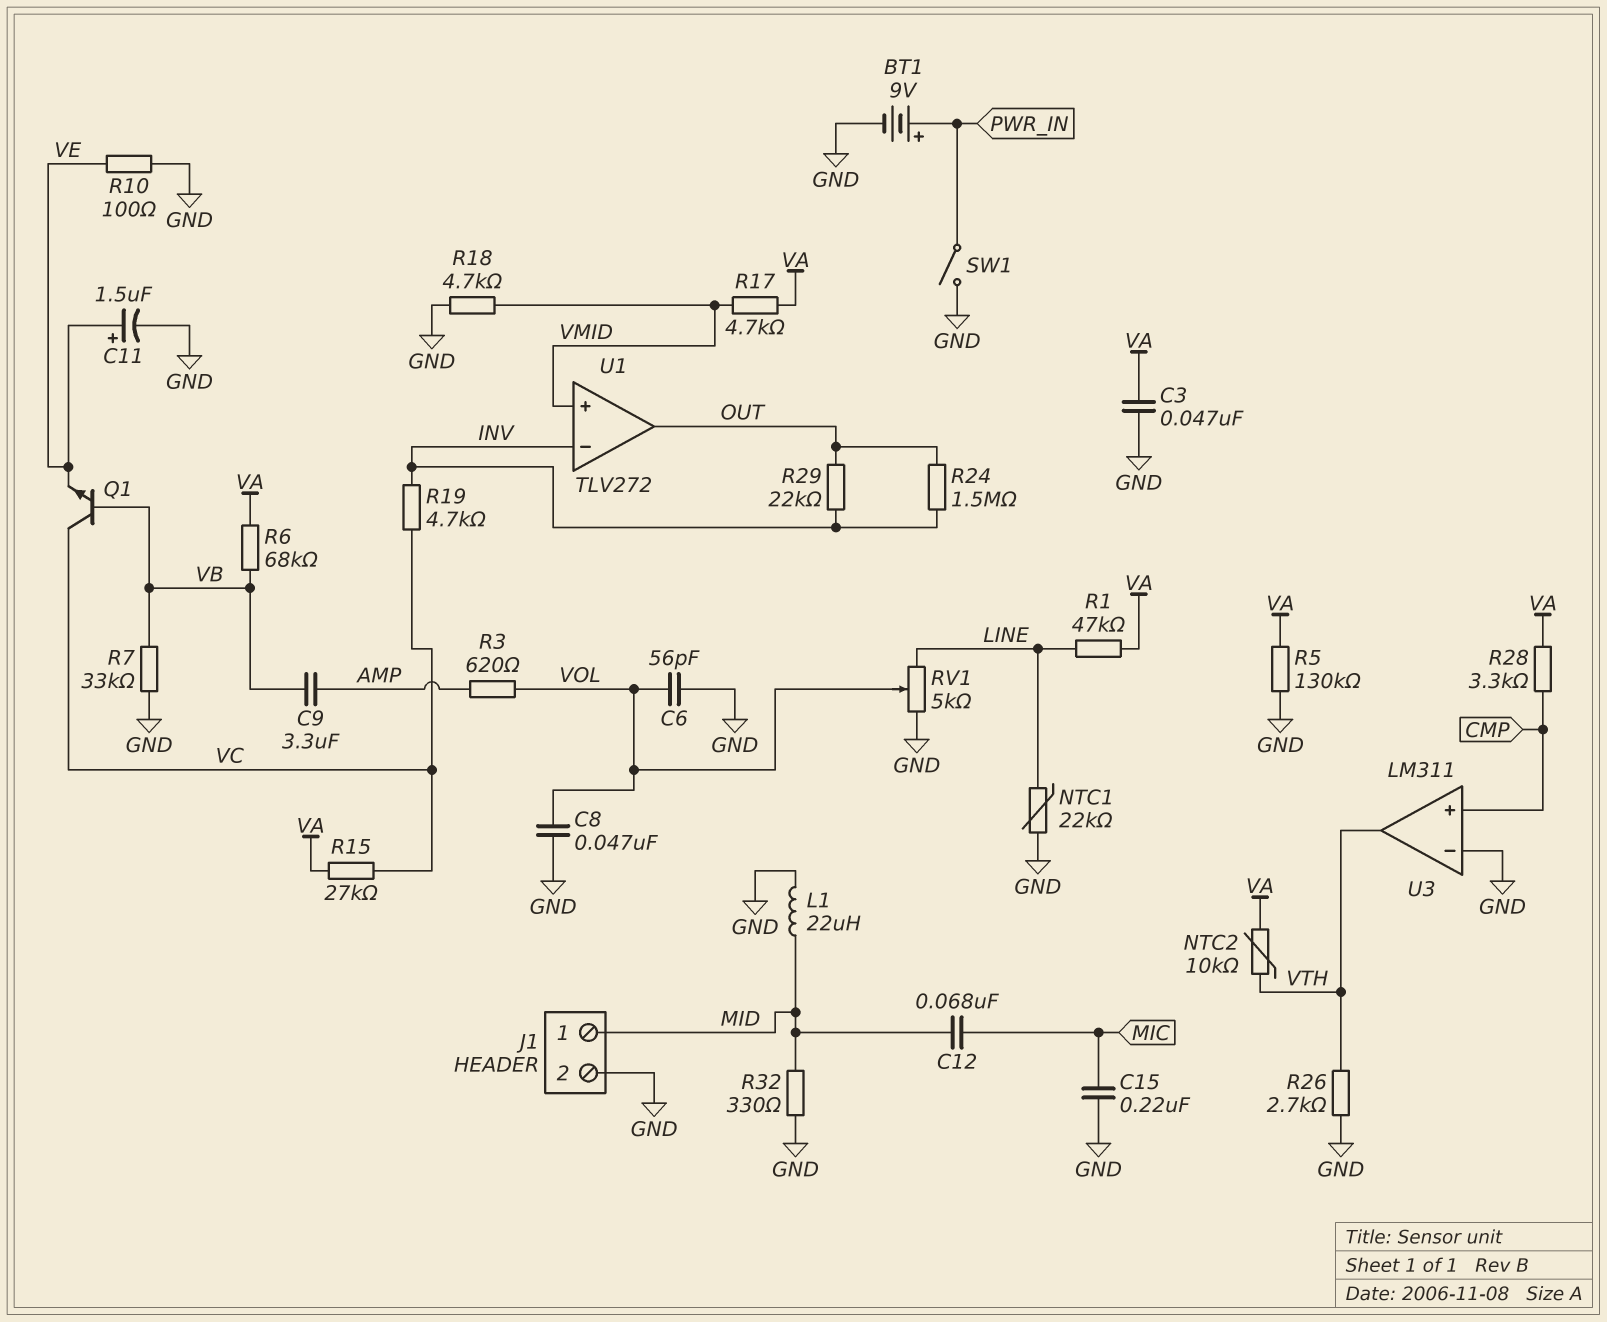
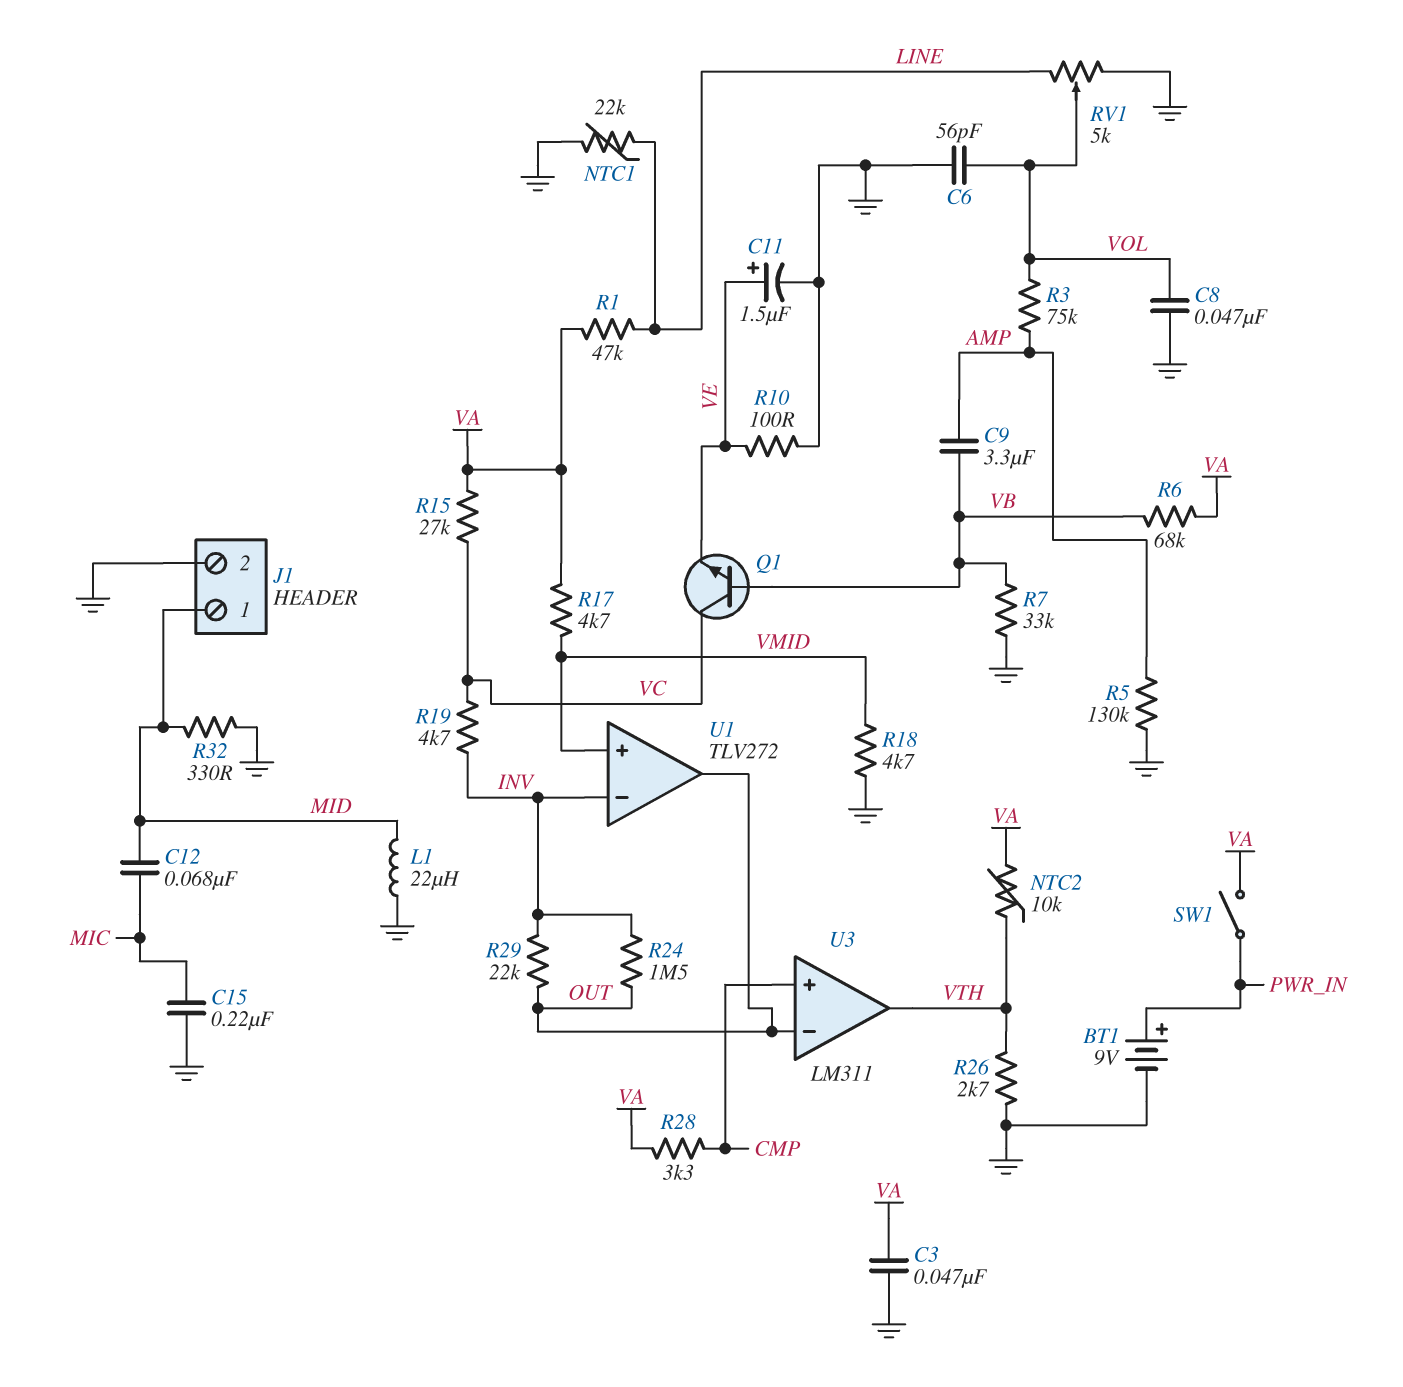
R3: 620 (AMP, VOL) -> 75k (AMP, VOL)
R5: 130k (GND, VA) -> 130k (AMP, GND)
SW1: switch (GND, PWR_IN) -> switch (PWR_IN, VA)
U3 pin in-: GND -> OUT

